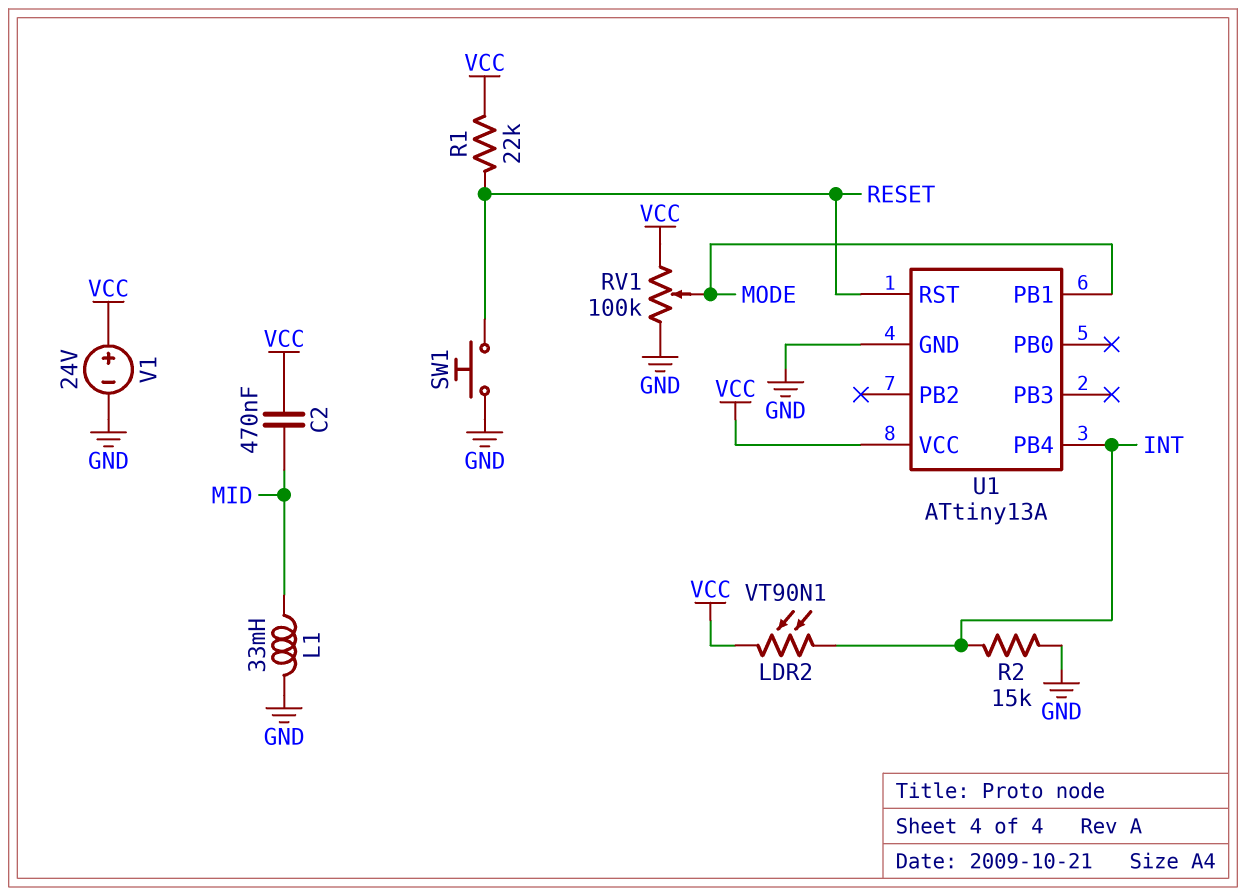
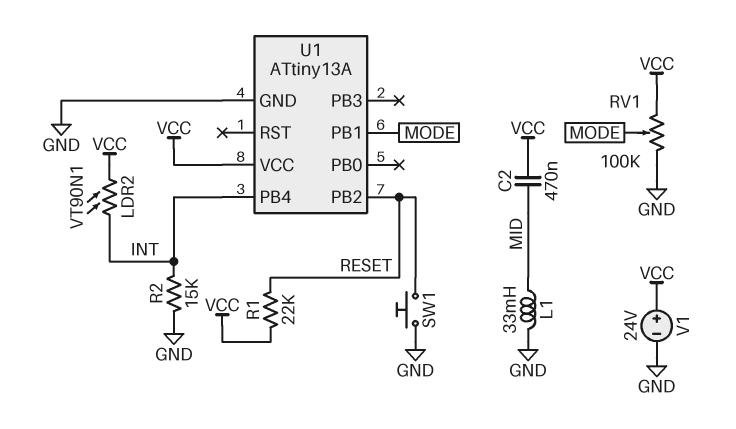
U1 pin PB2: none -> RESET
U1 pin RST: RESET -> none

